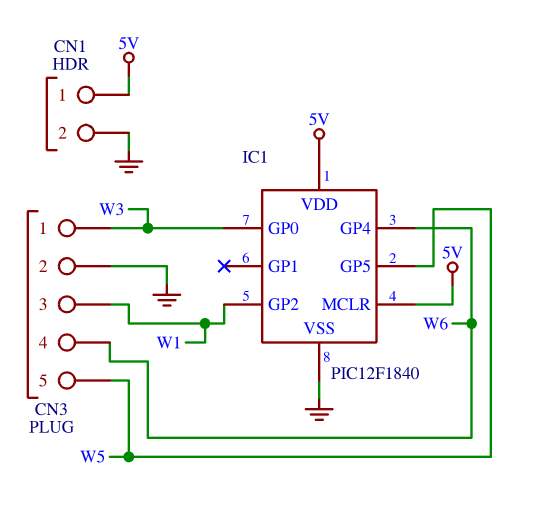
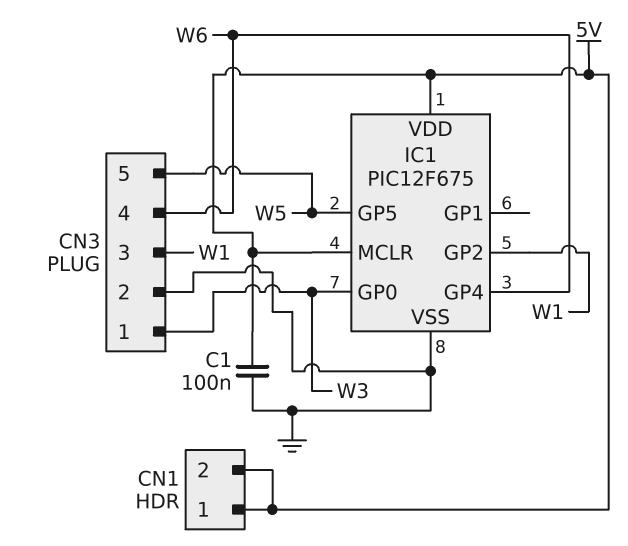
C1: none -> 100nF (5V, GND)
CN1 pin 2: GND -> 5V
IC1: PIC12F1840 -> PIC12F675

